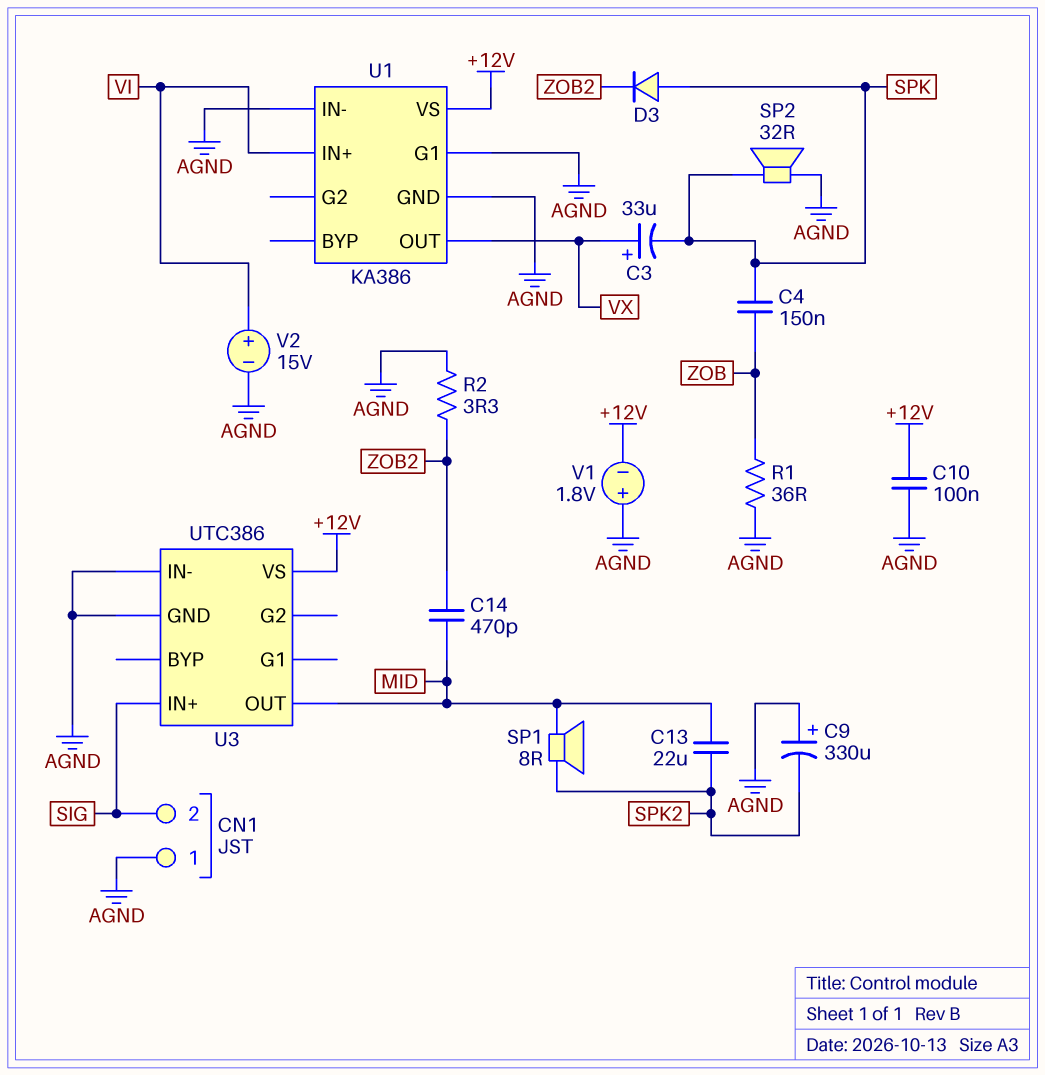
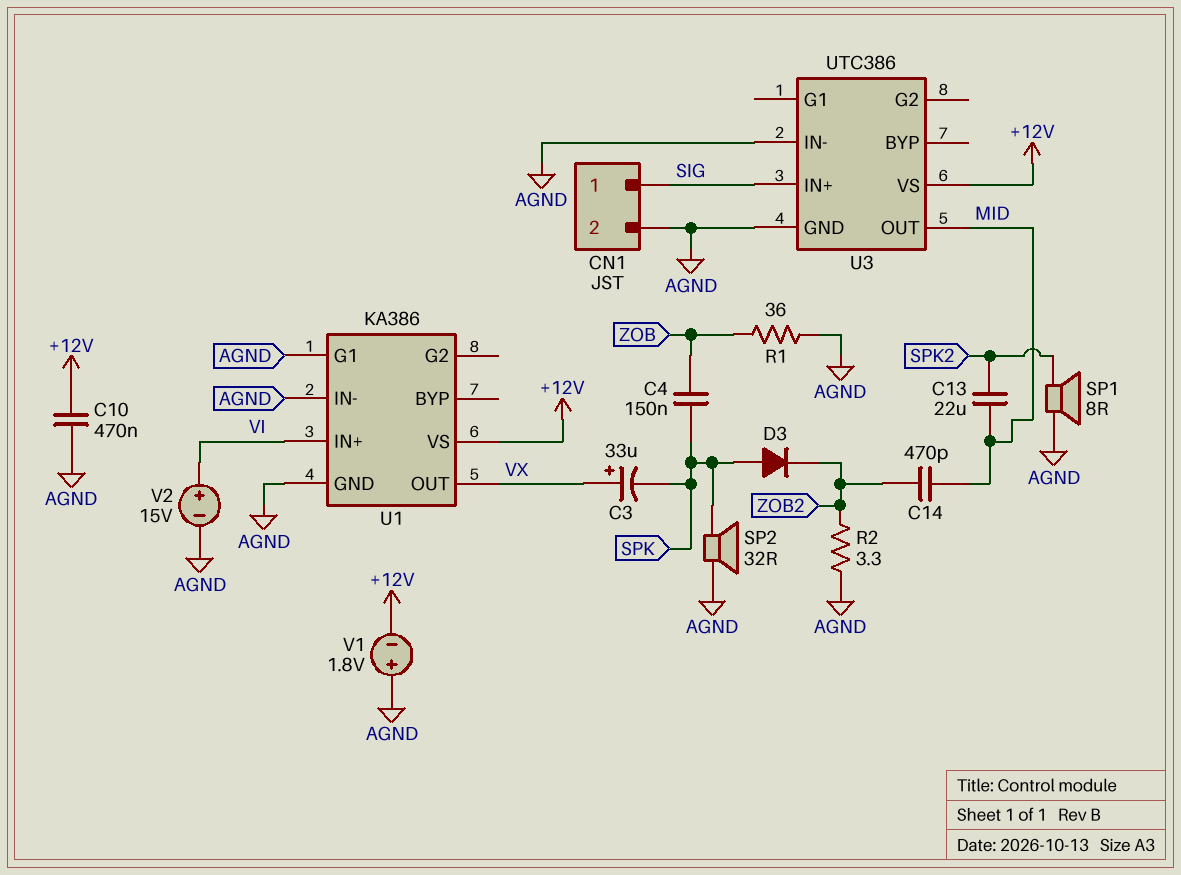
C9: 330uF (plus AGND, minus SPK2) -> none
C10: 100nF (+12V, AGND) -> 470nF (+12V, AGND)
CN1 pin 1: AGND -> SIG
CN1 pin 2: SIG -> AGND
SP1: speaker 8R (MID, SPK2) -> speaker 8R (AGND, SPK2)

